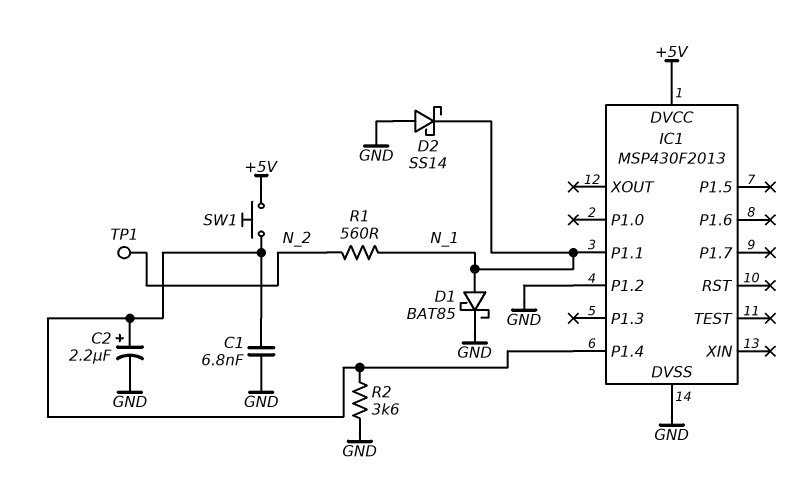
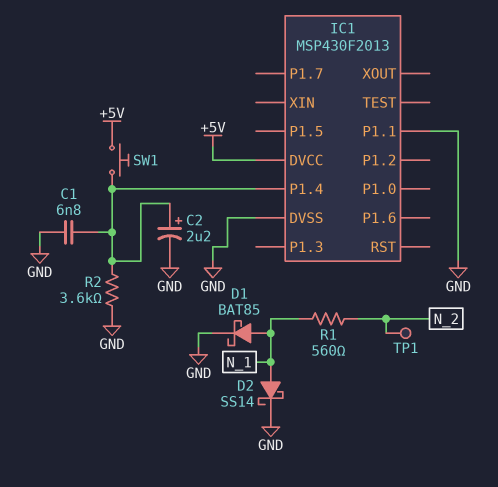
D2: schottky SS14 (A GND, K N_1) -> schottky SS14 (A N_1, K GND)
IC1 pin P1.1: N_1 -> GND
IC1 pin P1.2: GND -> none

